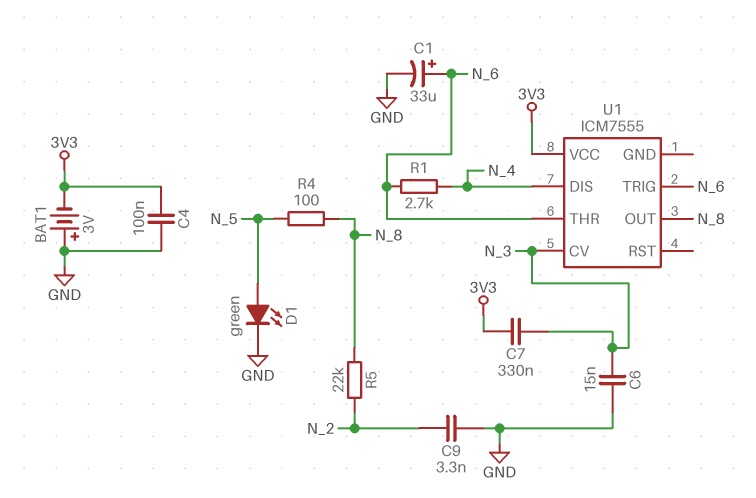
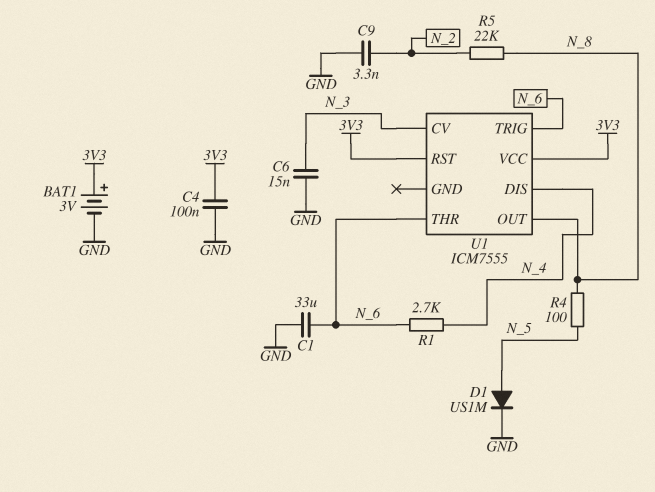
BAT1: 3V (plus GND, minus 3V3) -> 3V (plus 3V3, minus GND)
C1: 33uF (plus N_6, minus GND) -> 33uF (GND, N_6)
C7: 330nF (3V3, N_3) -> none
D1: LED green (A N_5, K GND) -> diode US1M (A N_5, K GND)
U1 pin RST: none -> 3V3

